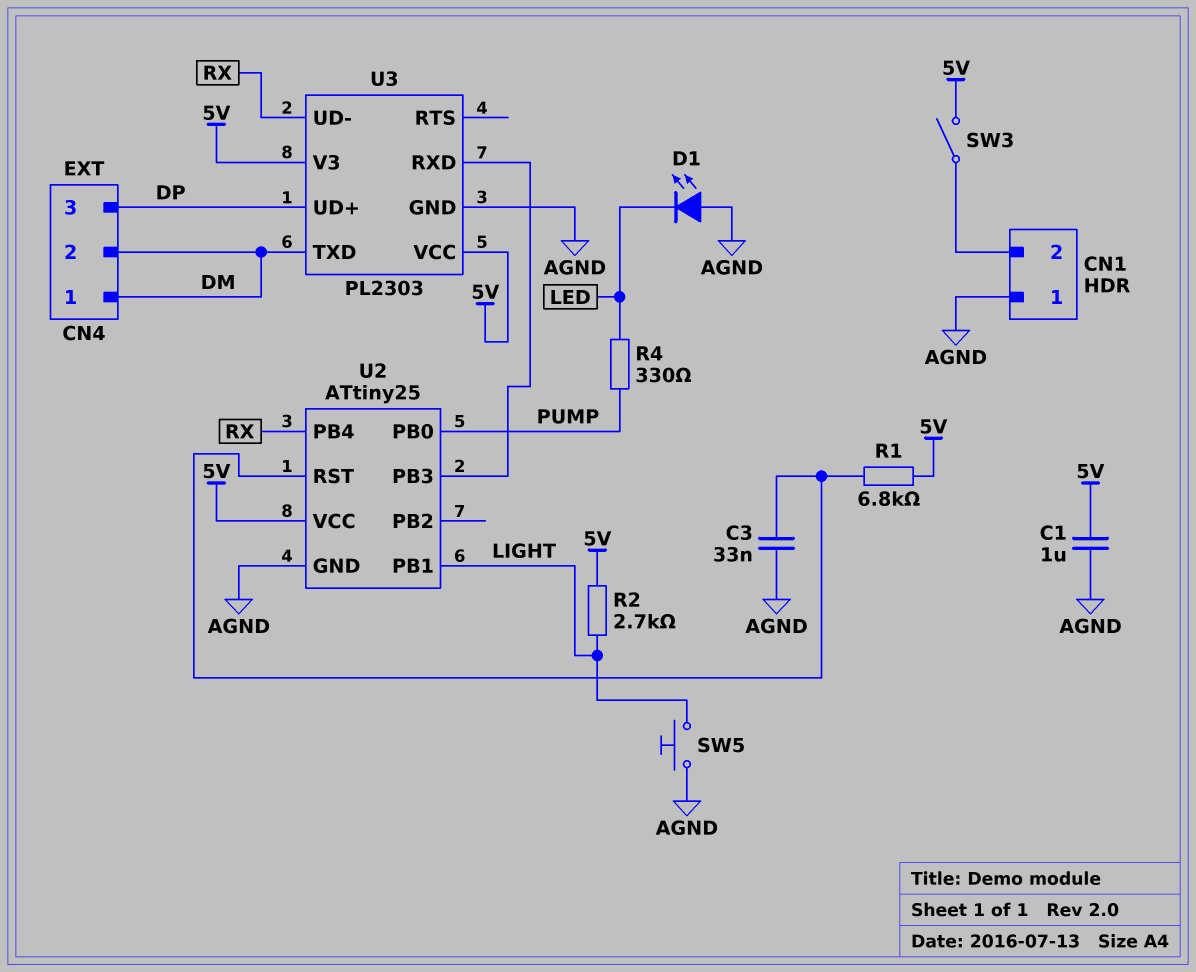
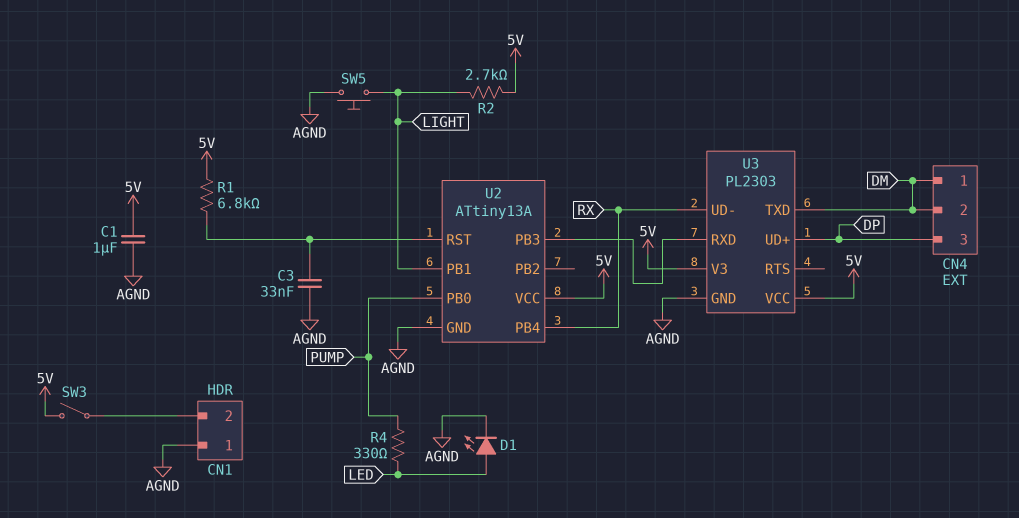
D1: LED (A AGND, K LED) -> LED (A LED, K AGND)
U2: ATtiny25 -> ATtiny13A

